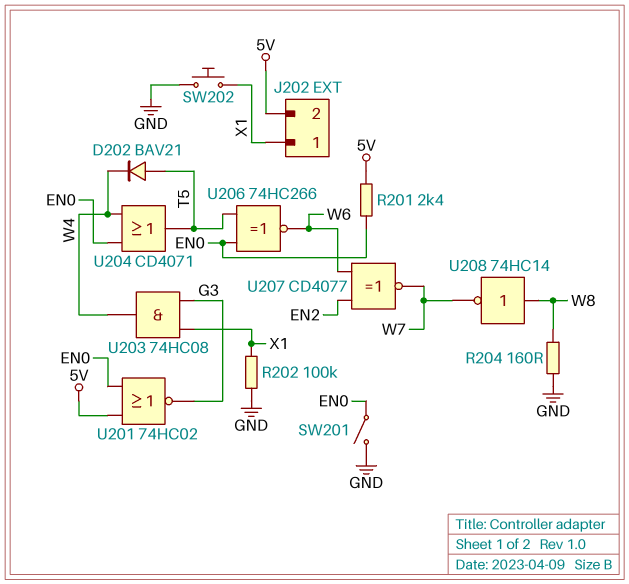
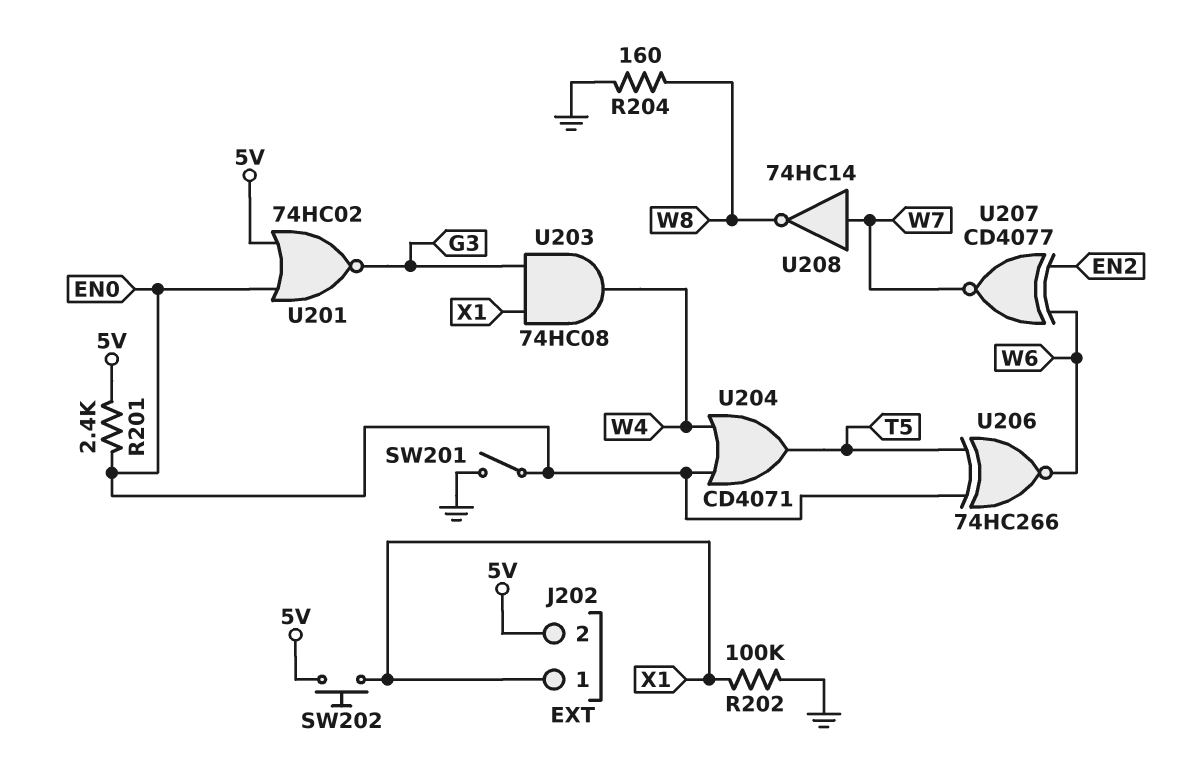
D202: diode BAV21 (A T5, K W4) -> none
SW202: button (GND, X1) -> button (5V, X1)
U208: NOT 74HC14 (in W8, out W7) -> NOT 74HC14 (in W7, out W8)

